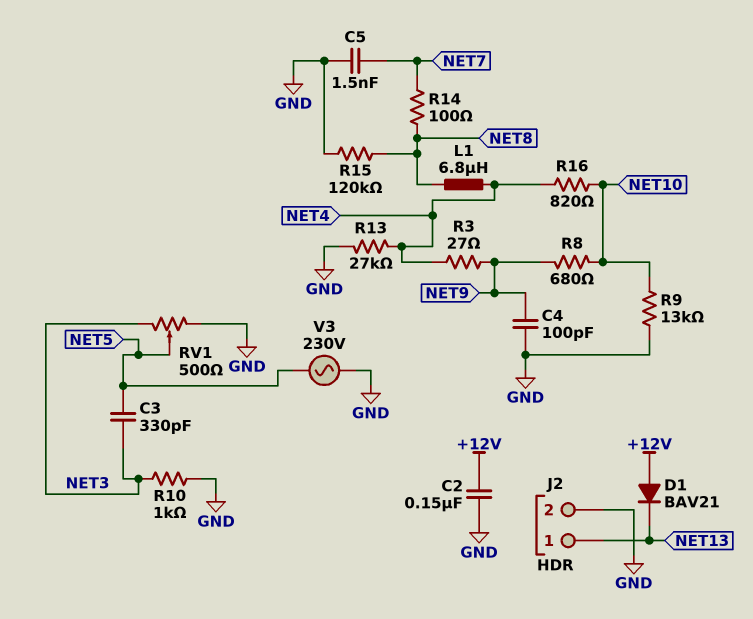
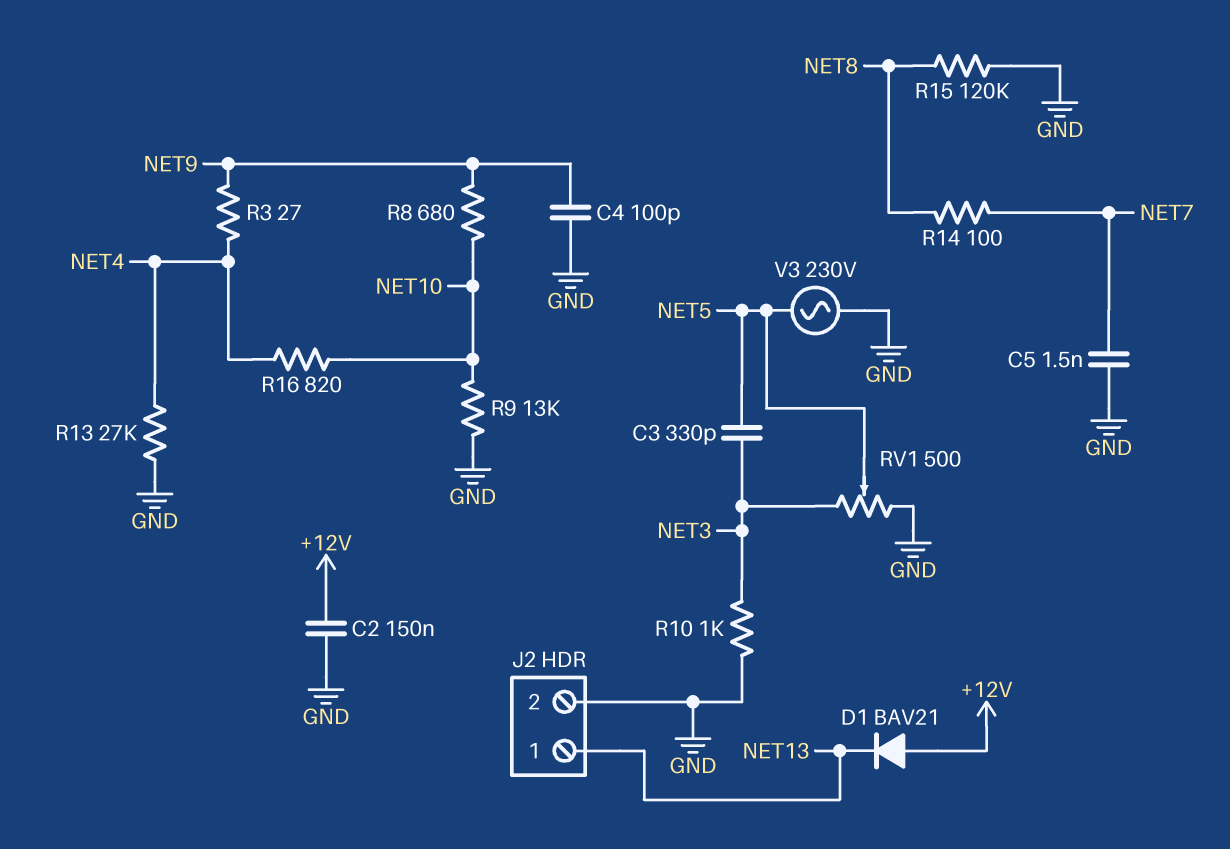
L1: 6.8uH (NET4, NET8) -> none

